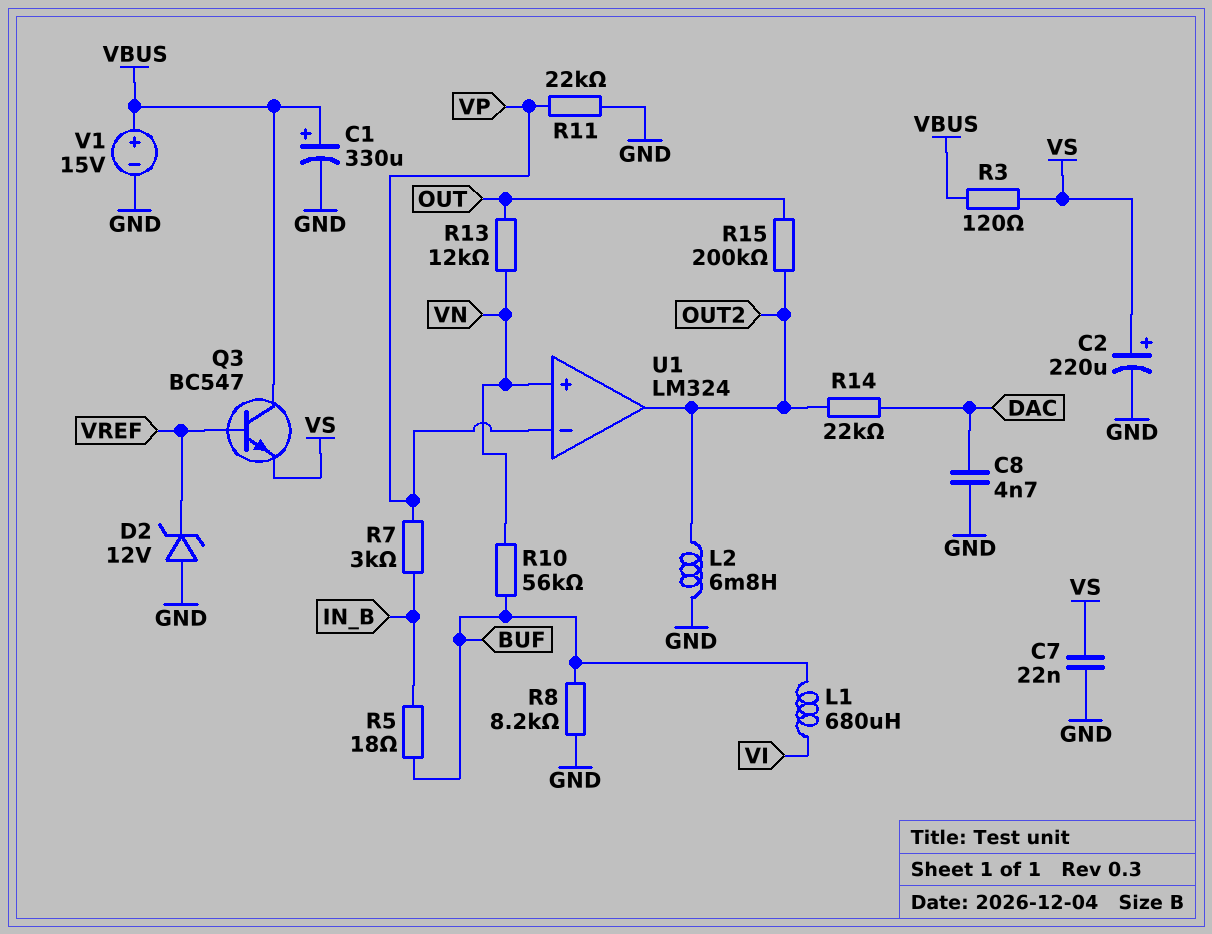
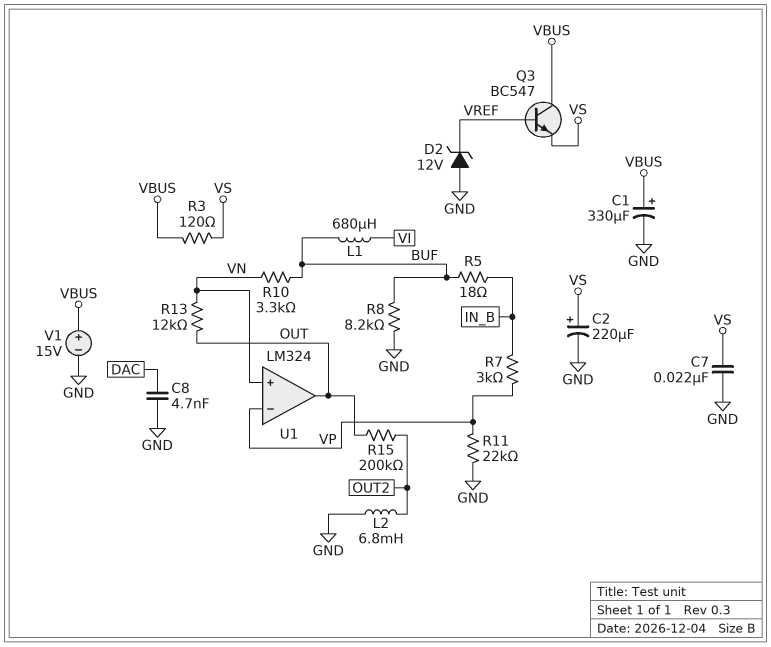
R10: 56k (BUF, VN) -> 3.3k (BUF, VN)
R14: 22k (DAC, OUT2) -> none
U1 pin out: OUT2 -> OUT

